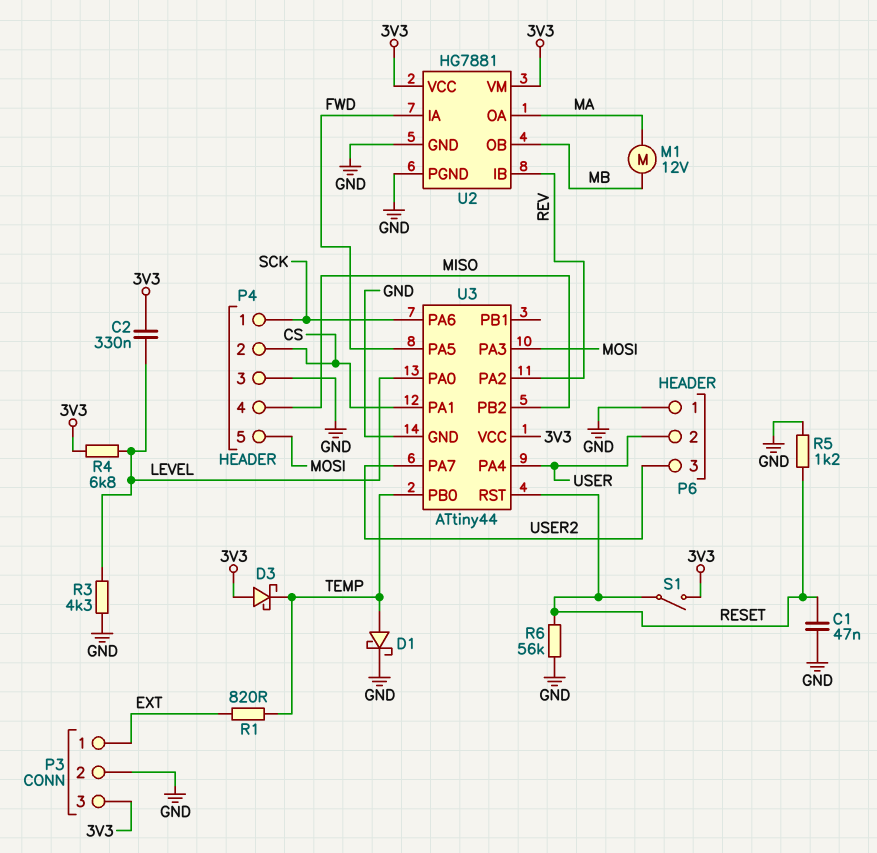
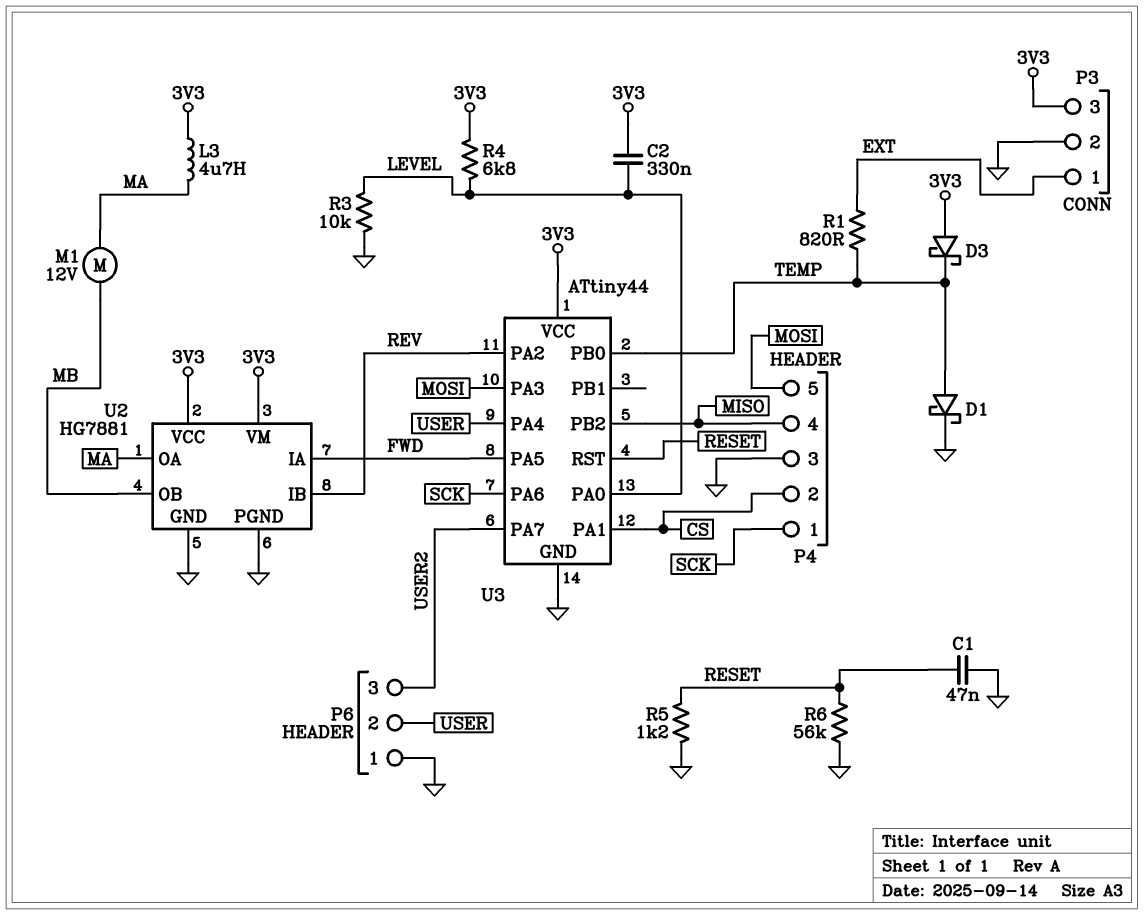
L3: none -> 4.7uH (3V3, MA)
R3: 4.3k (GND, LEVEL) -> 10k (GND, LEVEL)
S1: switch (3V3, RESET) -> none

